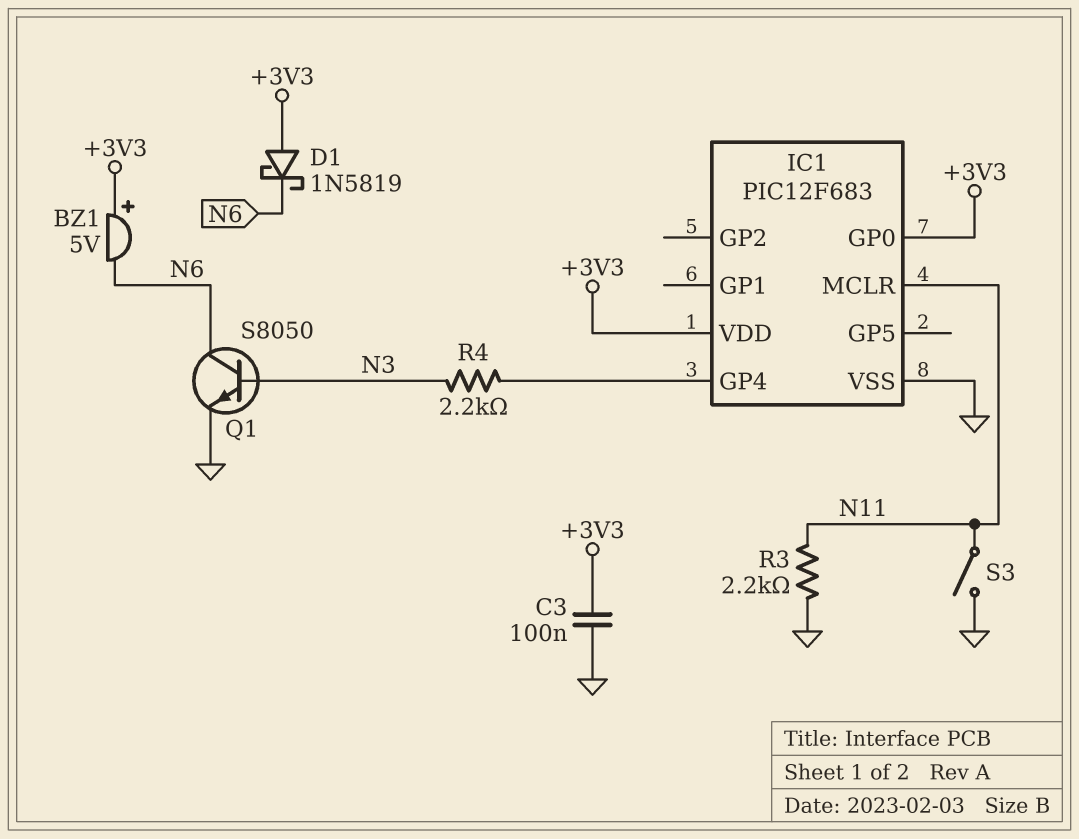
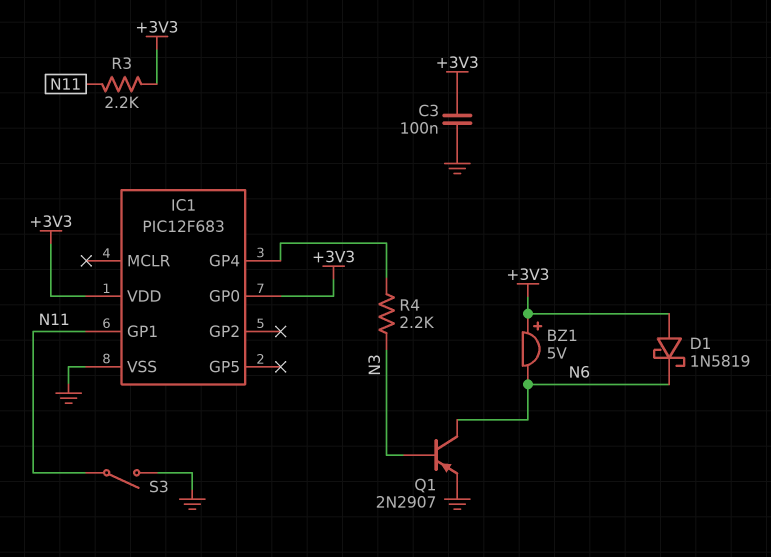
IC1 pin GP1: none -> N11
IC1 pin MCLR: N11 -> none
Q1: NPN S8050 (B N3, C N6, E GND) -> PNP 2N2907 (B N3, C N6, E GND)
R3: 2.2k (GND, N11) -> 2.2k (+3V3, N11)

